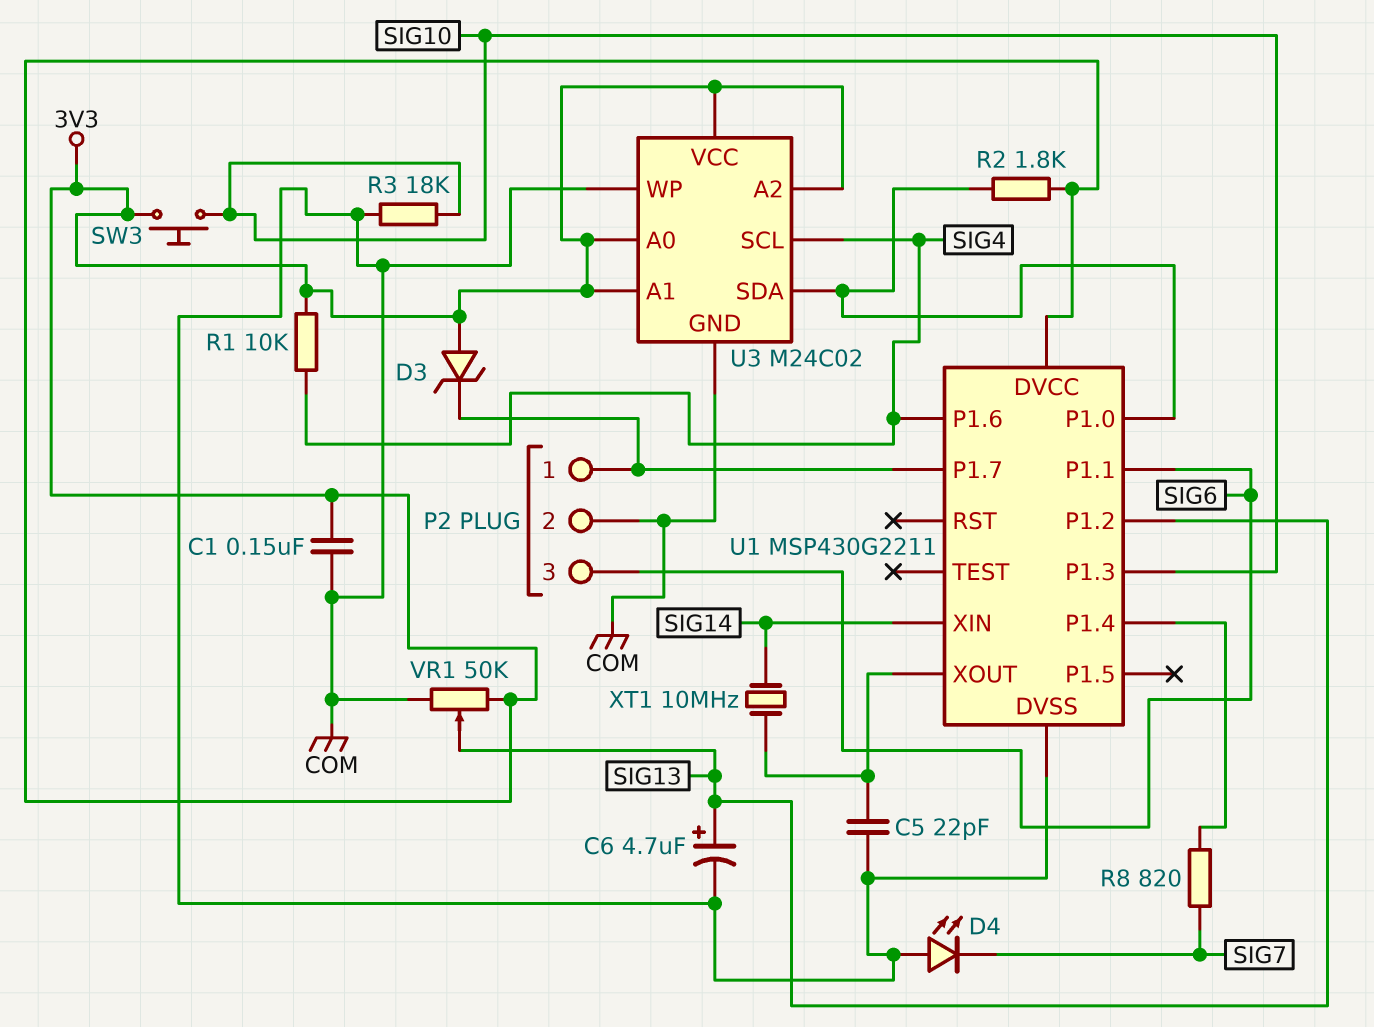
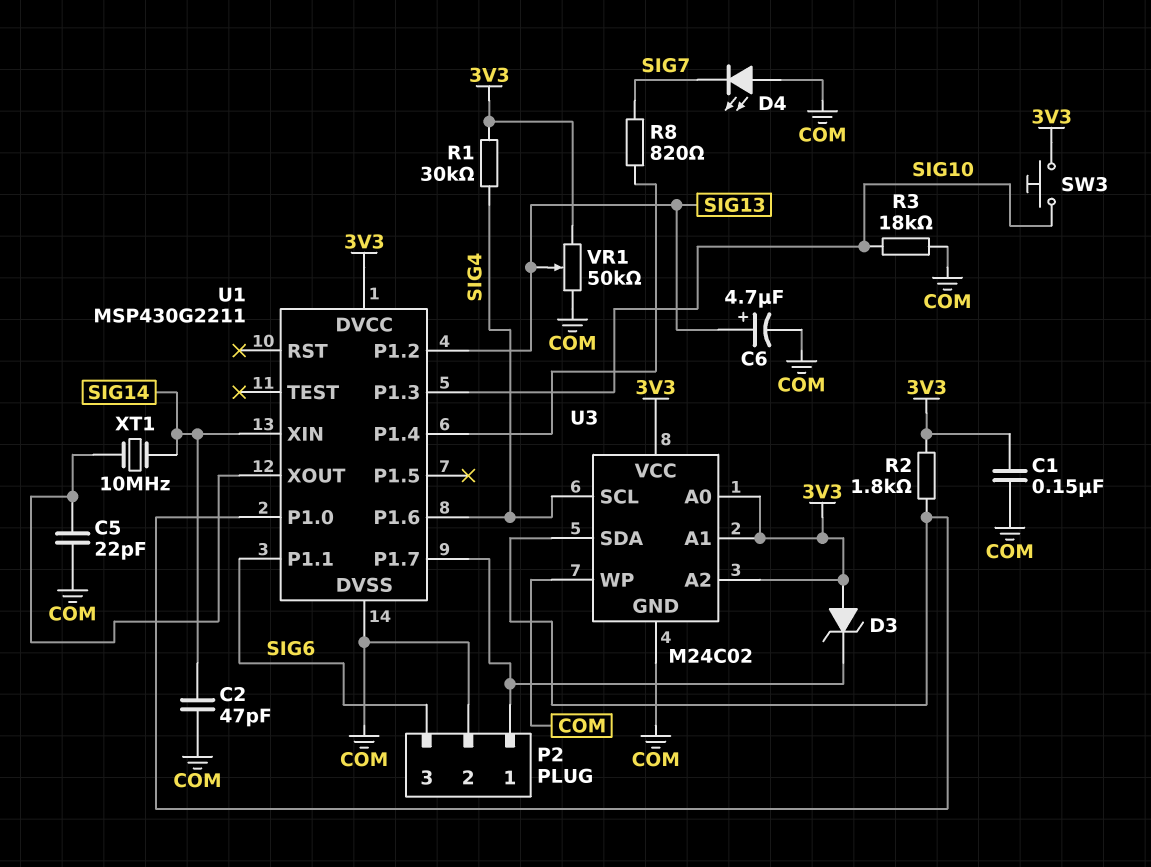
C2: none -> 47pF (COM, SIG14)
R1: 10k (3V3, SIG4) -> 30k (3V3, SIG4)

